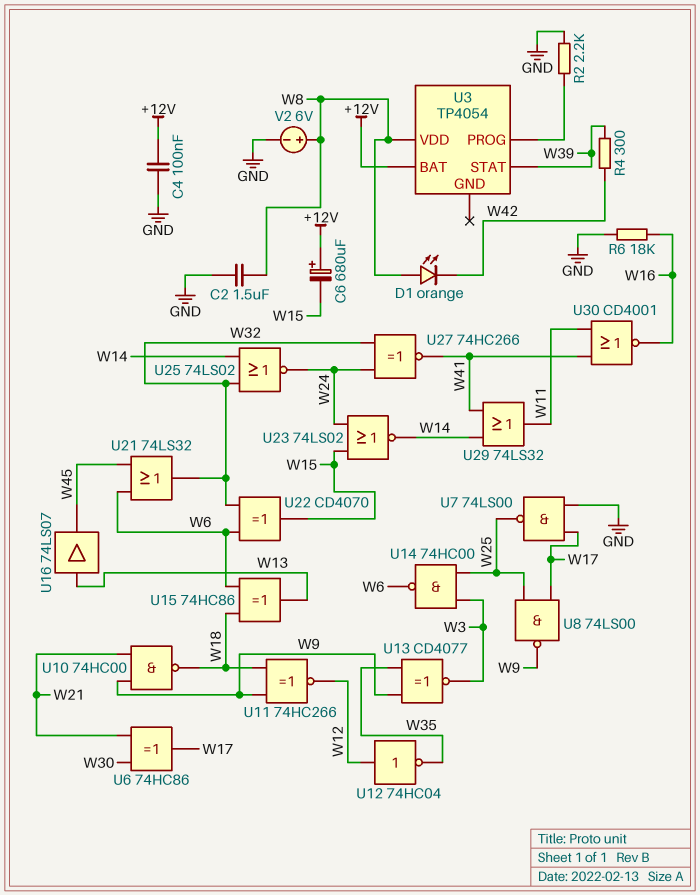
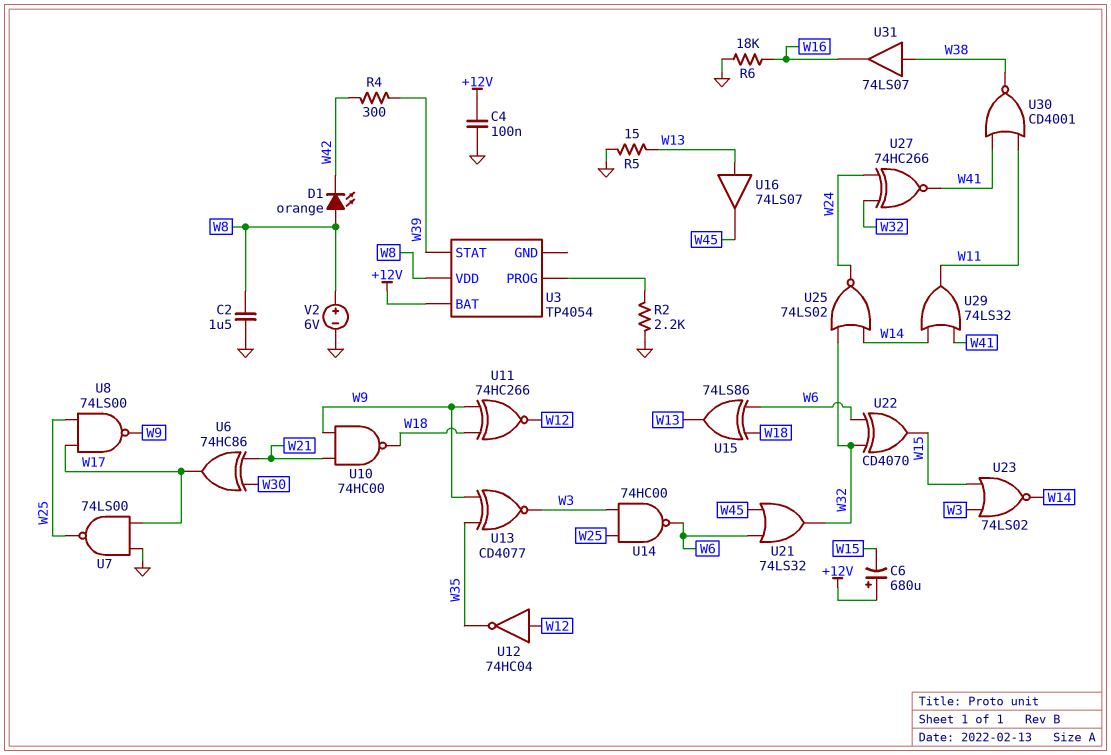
R5: none -> 15 (GND, W13)
U15: XOR 74HC86 (in W6, in W18, out W13) -> XOR 74LS86 (in W6, in W18, out W13)
U23: NOR 74LS02 (in W15, in W24, out W14) -> NOR 74LS02 (in W3, in W15, out W14)
U30: NOR CD4001 (in W11, in W41, out W16) -> NOR CD4001 (in W11, in W41, out W38)
U31: none -> buffer 74LS07 (in W38, out W16)

